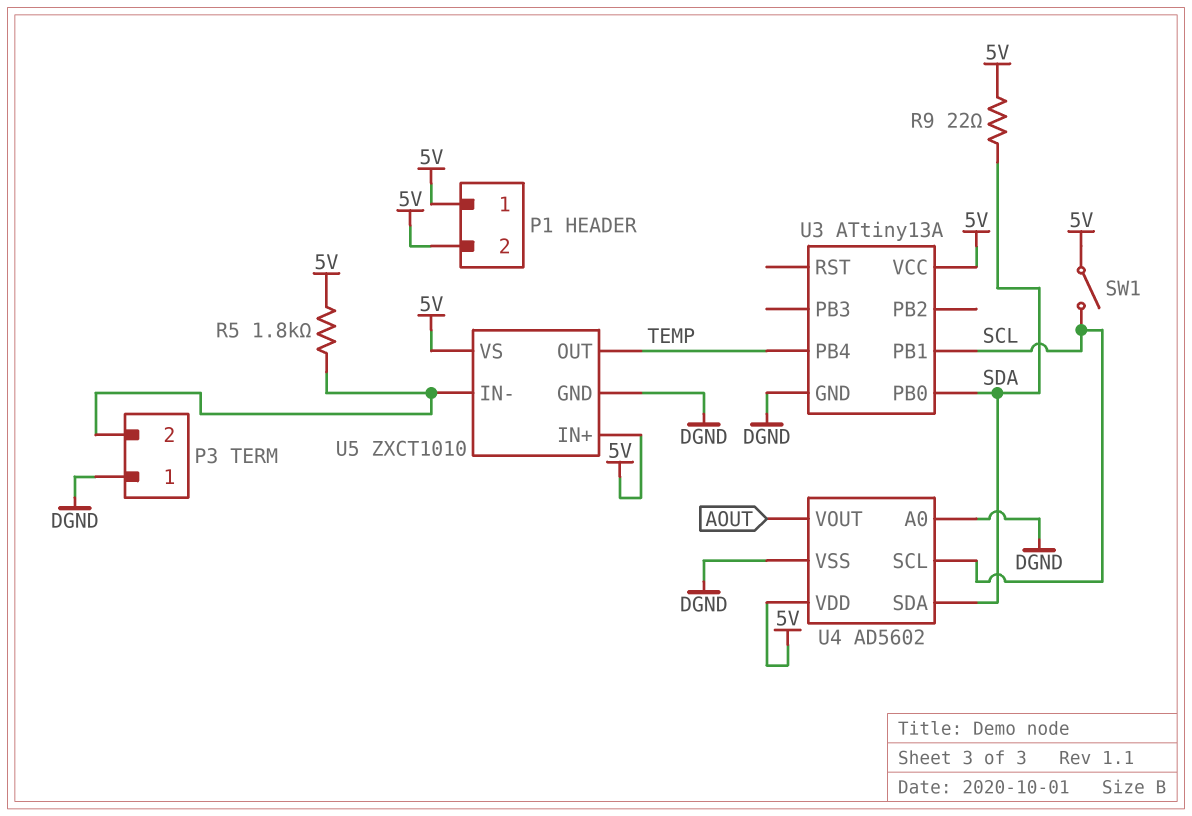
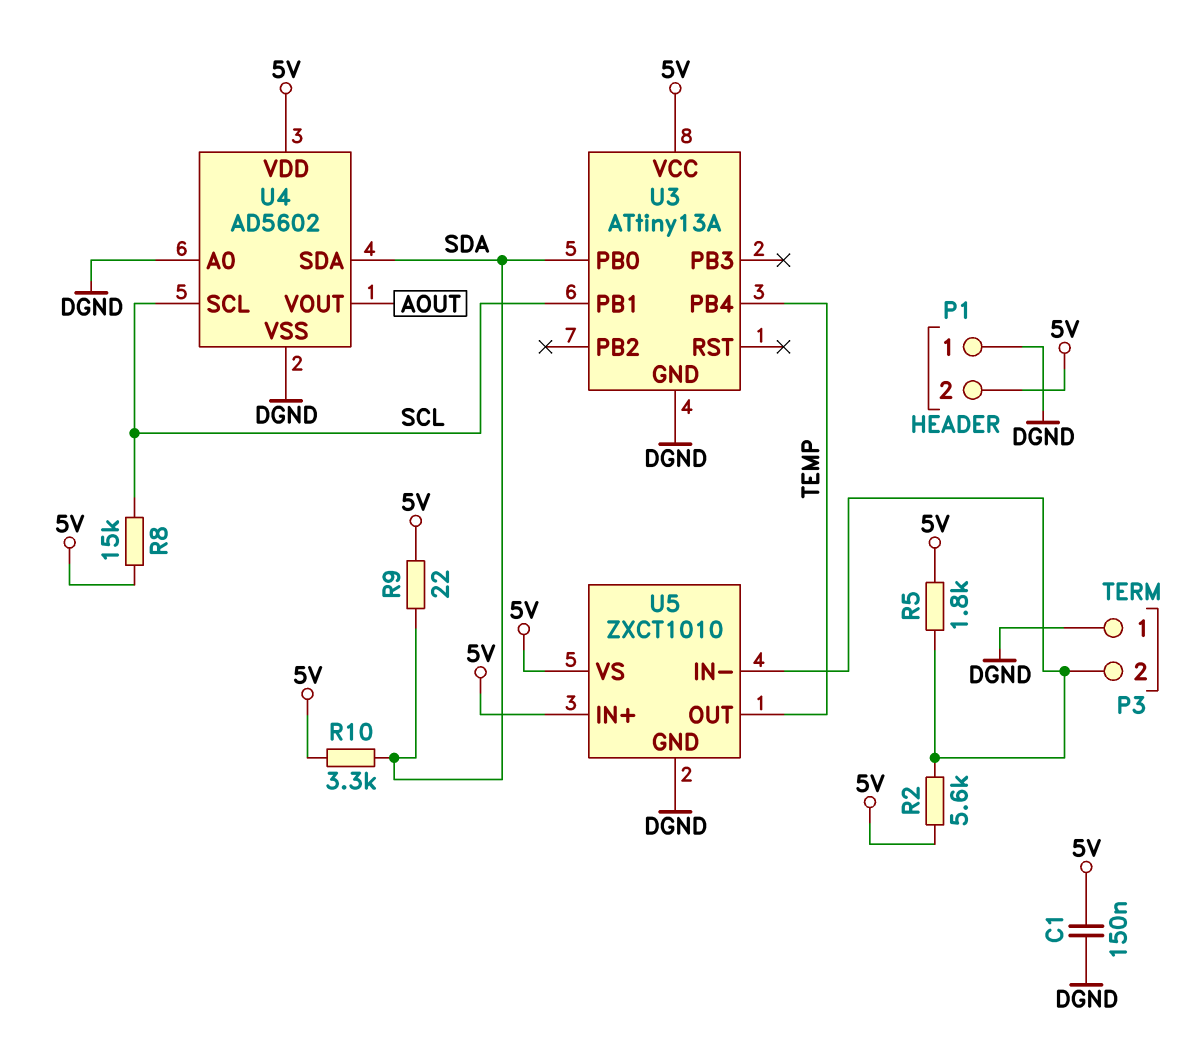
C1: none -> 150nF (5V, DGND)
P1 pin 1: 5V -> DGND
R2: none -> 5.6k (5V, P3/2)
R8: none -> 15k (5V, SCL)
R10: none -> 3.3k (5V, SDA)
SW1: switch (5V, SCL) -> none

